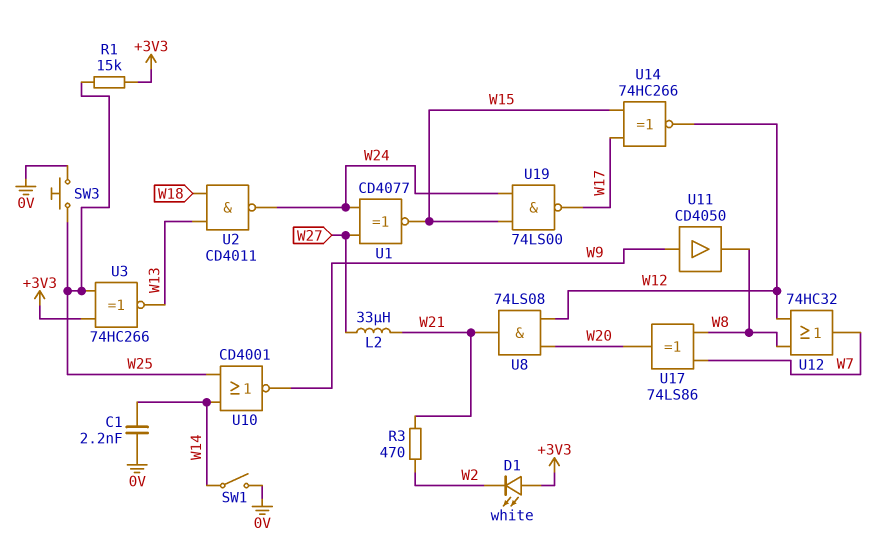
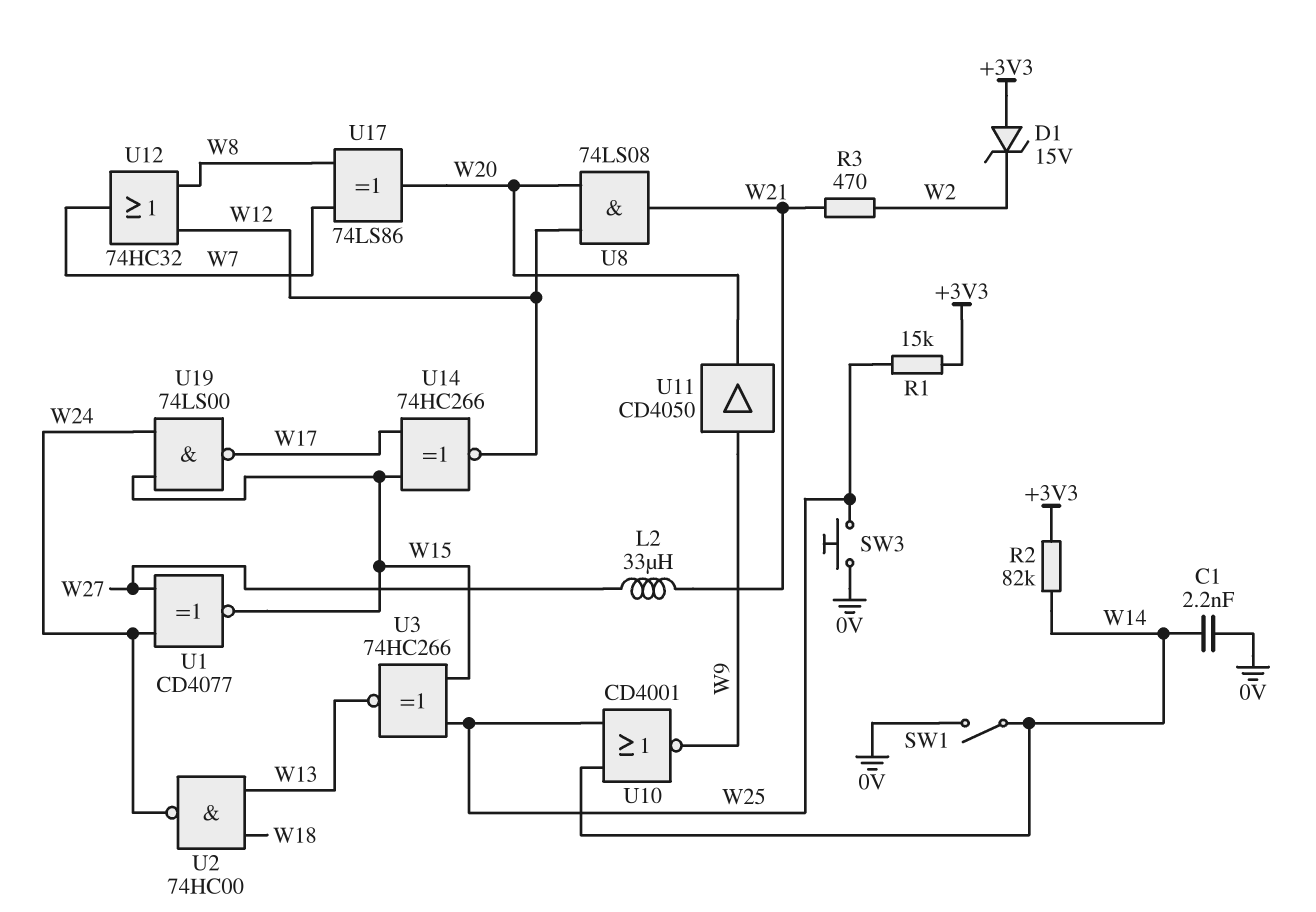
D1: LED white (A +3V3, K W2) -> zener 15V (A +3V3, K W2)
R2: none -> 82k (+3V3, W14)
U2: NAND CD4011 (in W13, in W18, out W24) -> NAND 74HC00 (in W13, in W18, out W24)
U3: XNOR 74HC266 (in +3V3, in W25, out W13) -> XNOR 74HC266 (in W15, in W25, out W13)
U11: buffer CD4050 (in W9, out W8) -> buffer CD4050 (in W9, out W20)

